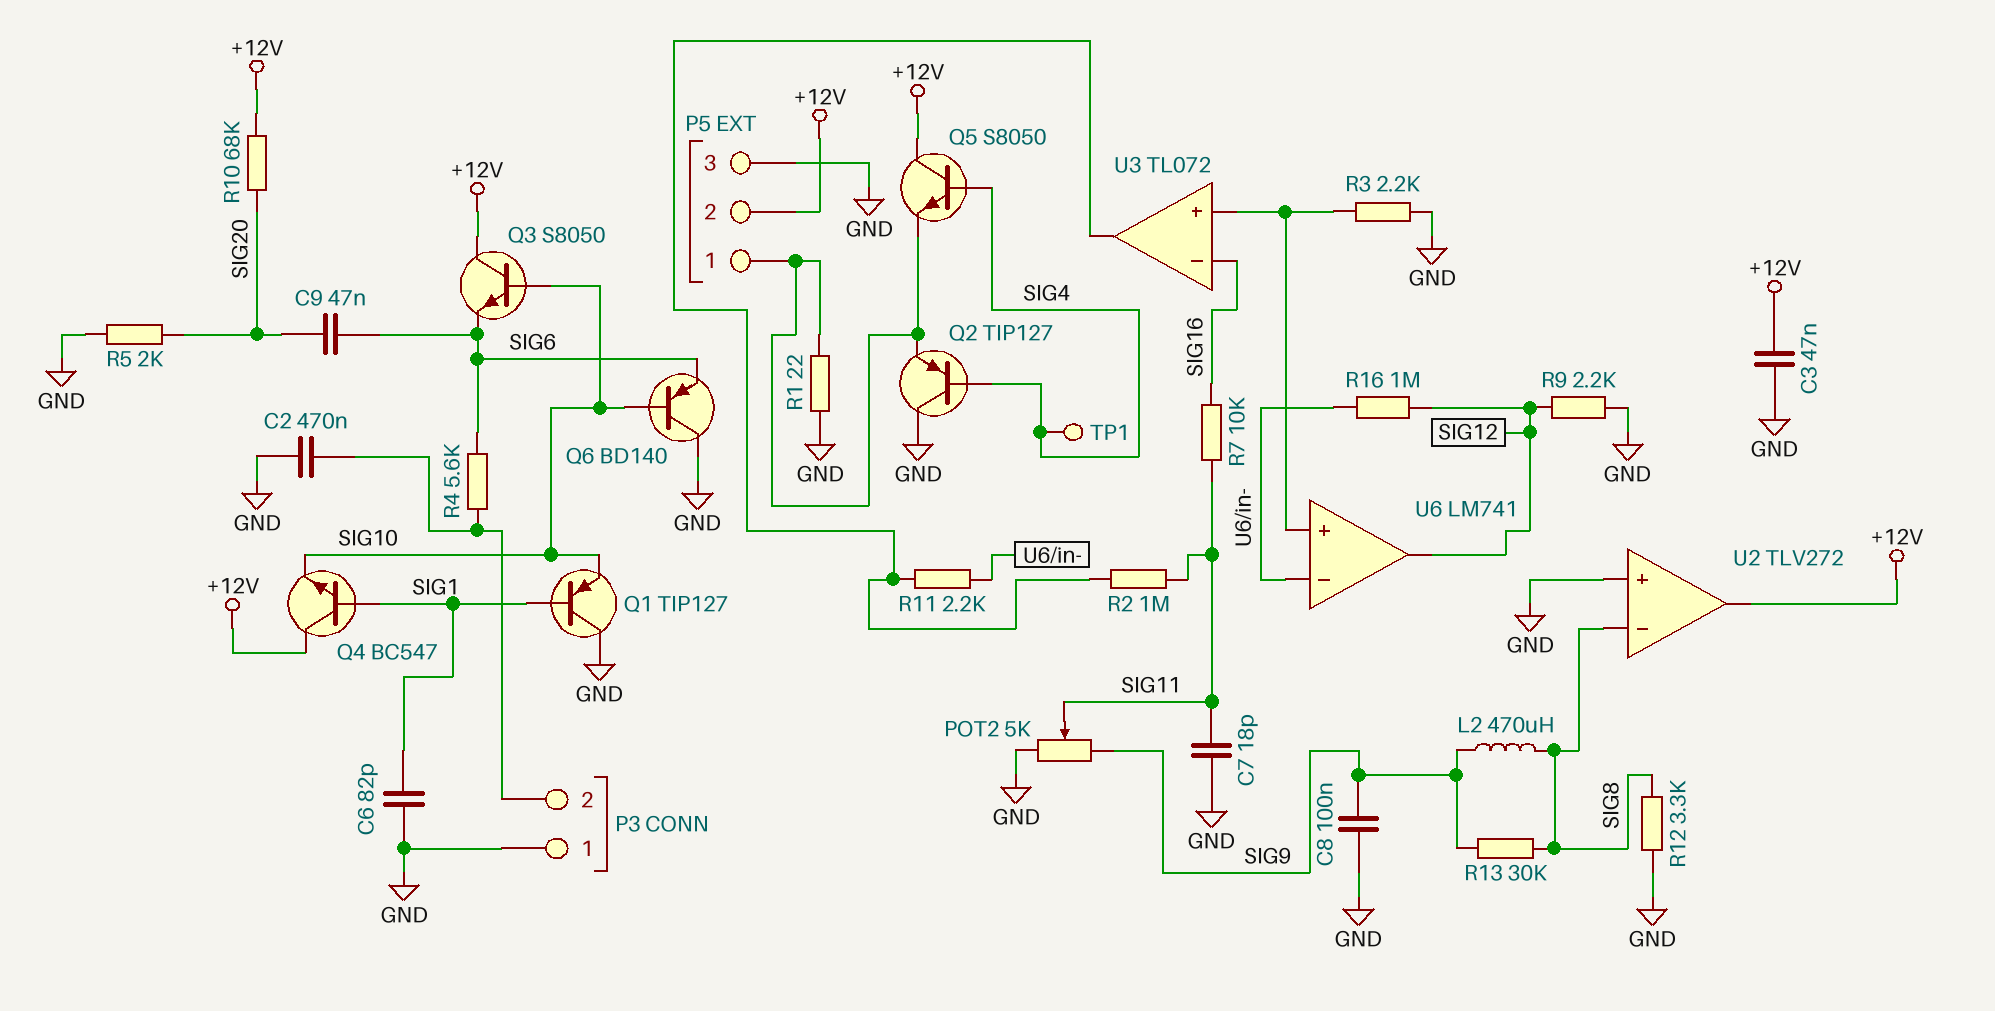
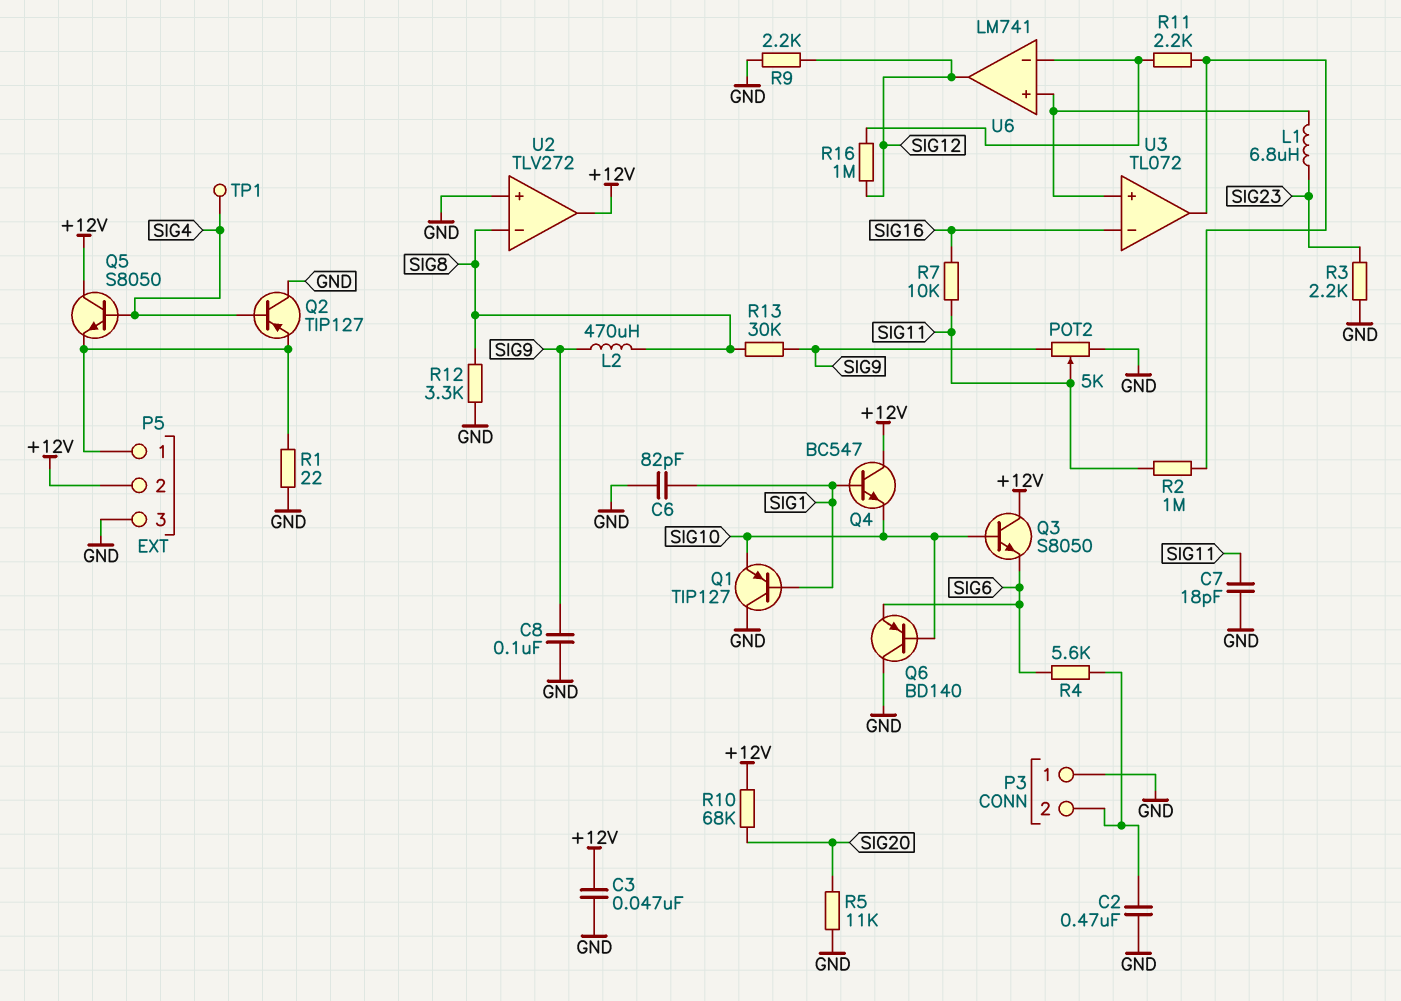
C9: 47nF (SIG6, SIG20) -> none
L1: none -> 6.8uH (SIG23, U3/in+)
R3: 2.2k (GND, U3/in+) -> 2.2k (GND, SIG23)
R5: 2k (GND, SIG20) -> 11k (GND, SIG20)

